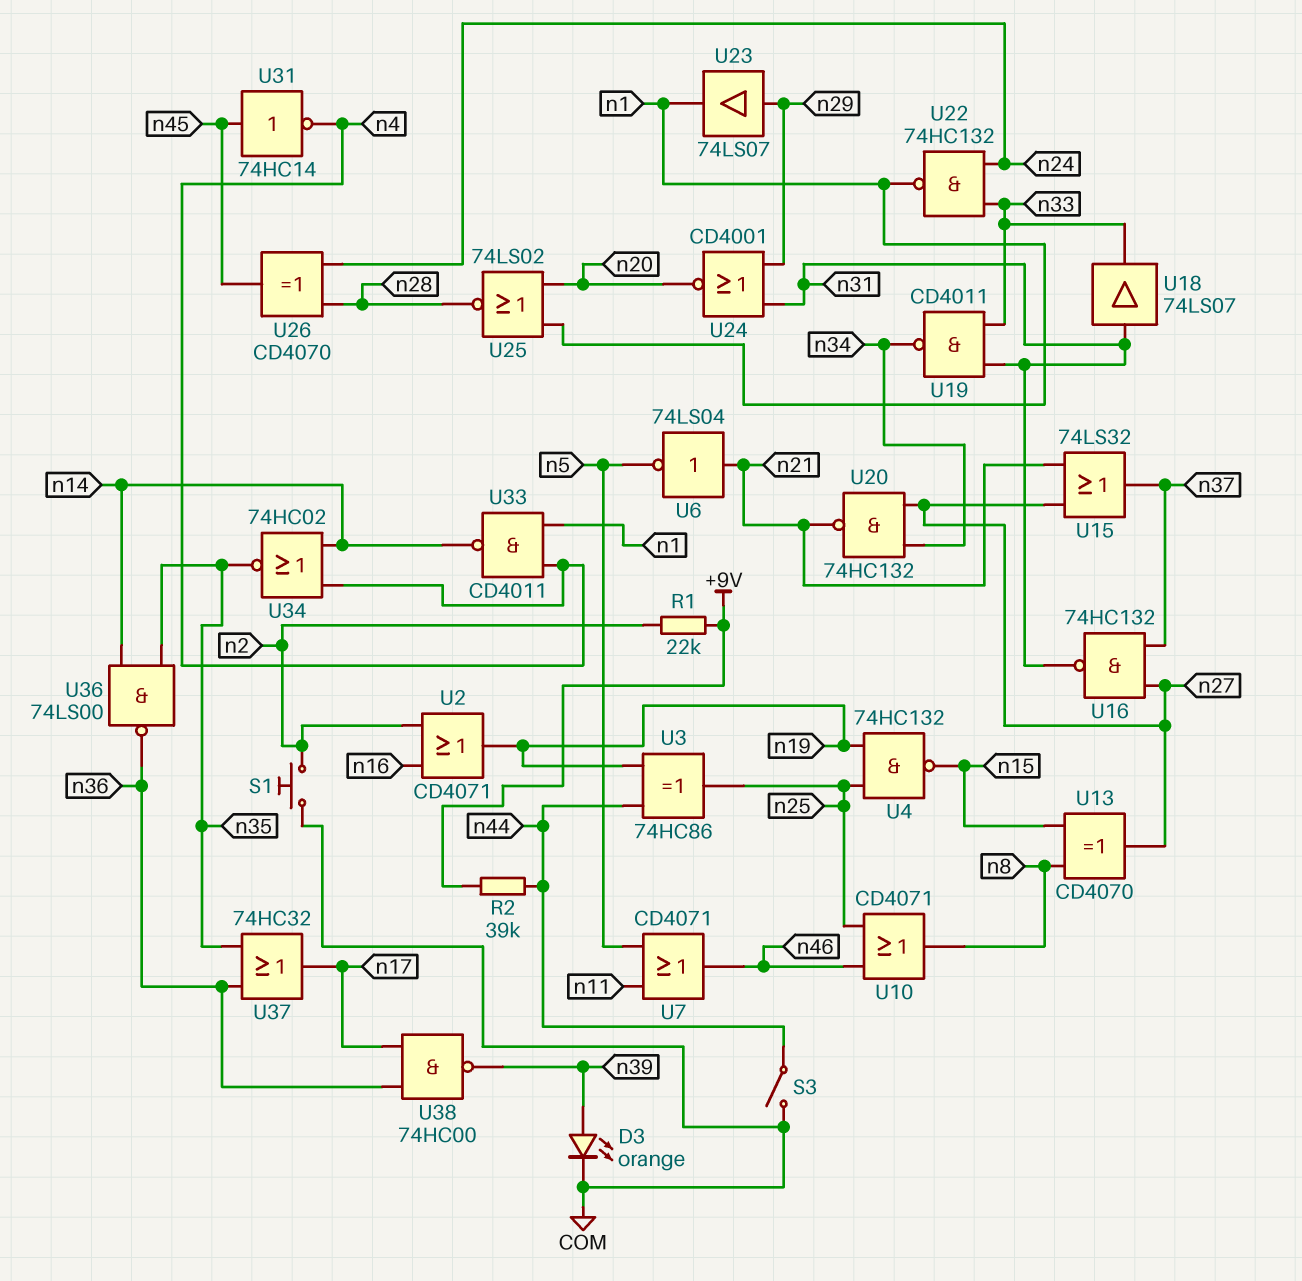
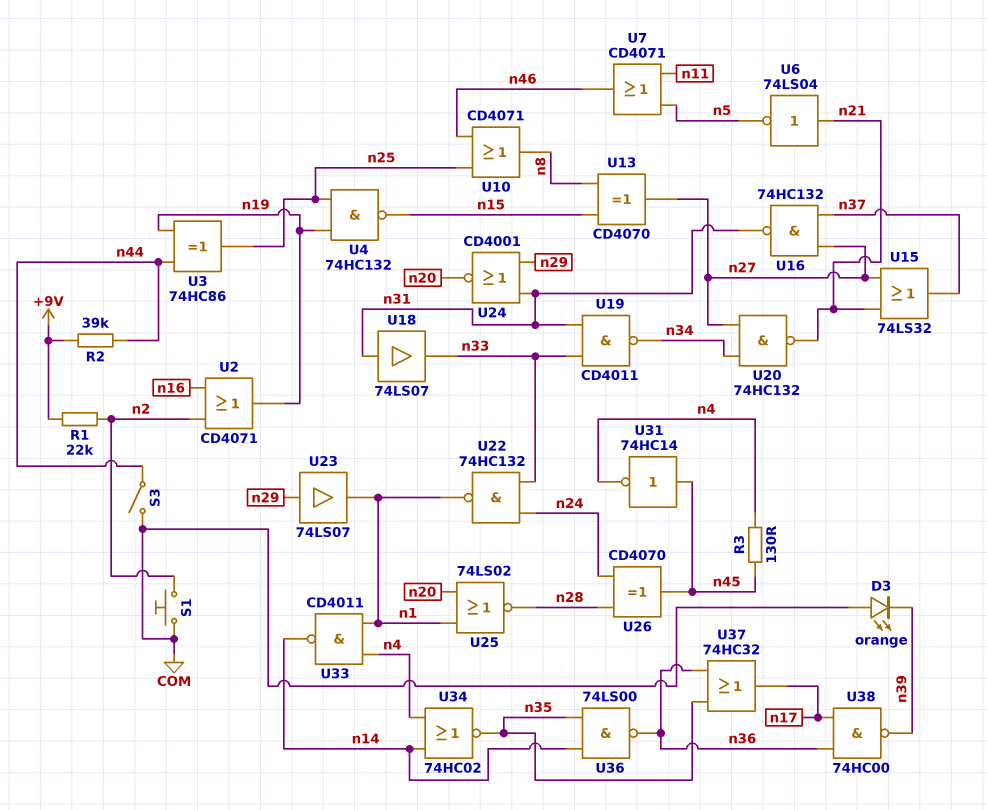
D3: LED orange (A n39, K COM) -> LED orange (A COM, K n39)
R3: none -> 130 (n4, n45)

